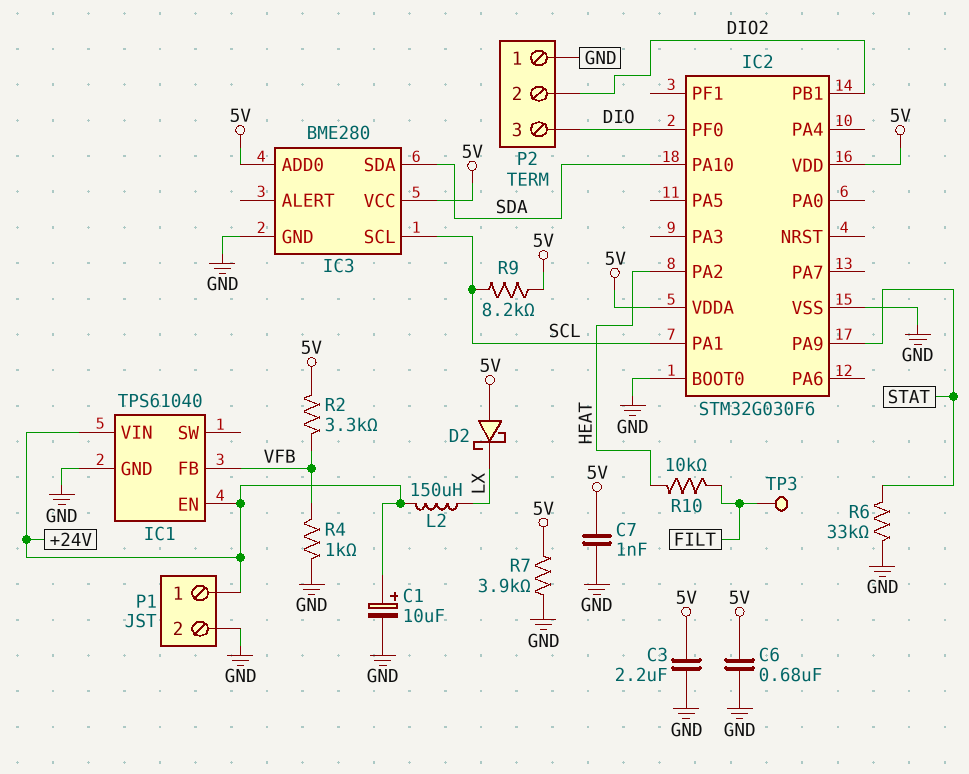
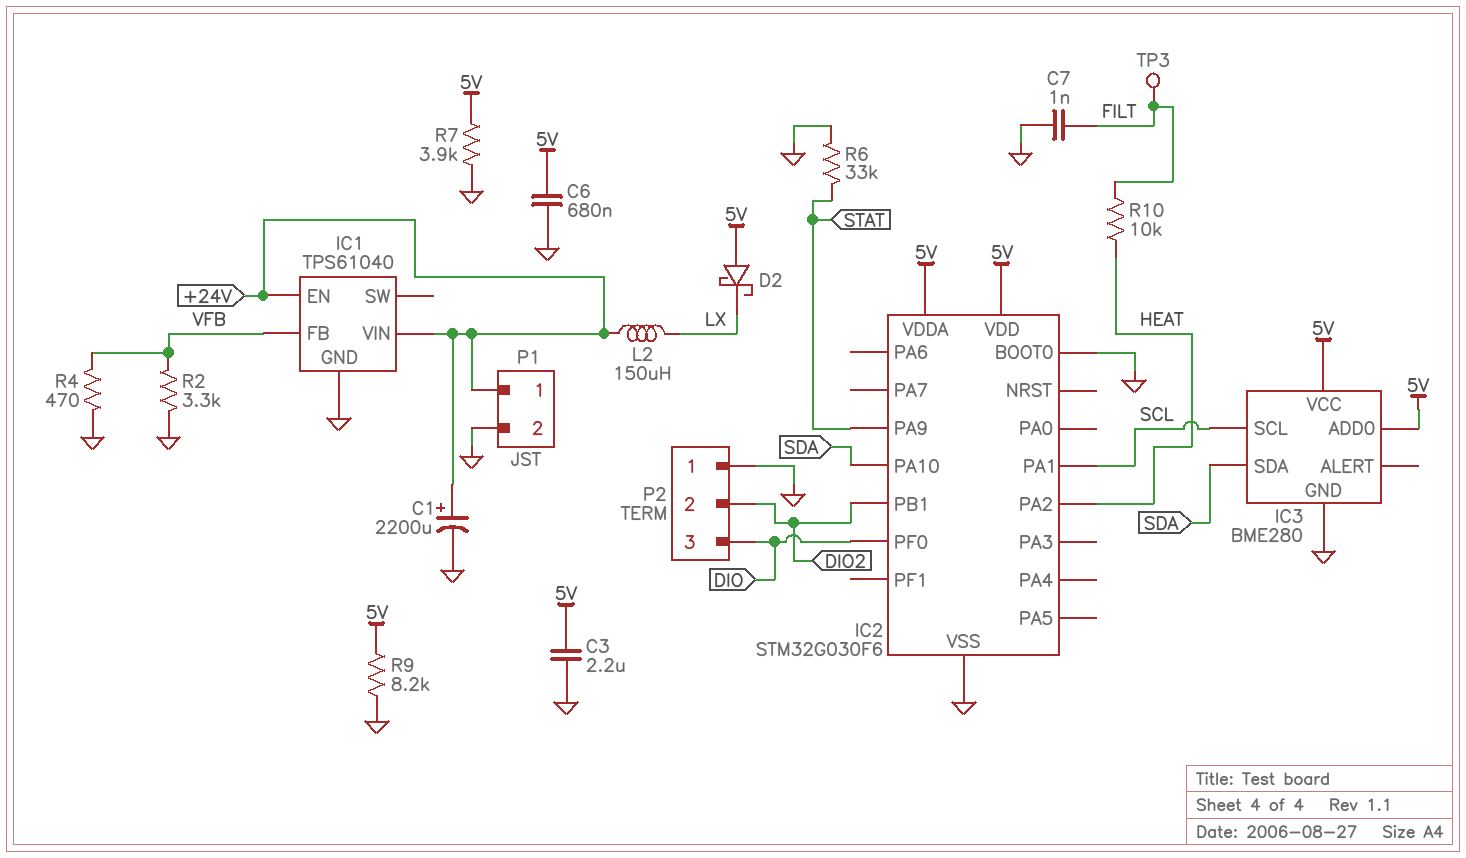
C1: 10uF (plus +24V, minus GND) -> 2200uF (plus +24V, minus GND)
C7: 1nF (5V, GND) -> 1nF (FILT, GND)
R2: 3.3k (5V, VFB) -> 3.3k (GND, VFB)
R4: 1k (GND, VFB) -> 470 (GND, VFB)
R9: 8.2k (5V, SCL) -> 8.2k (5V, GND)

